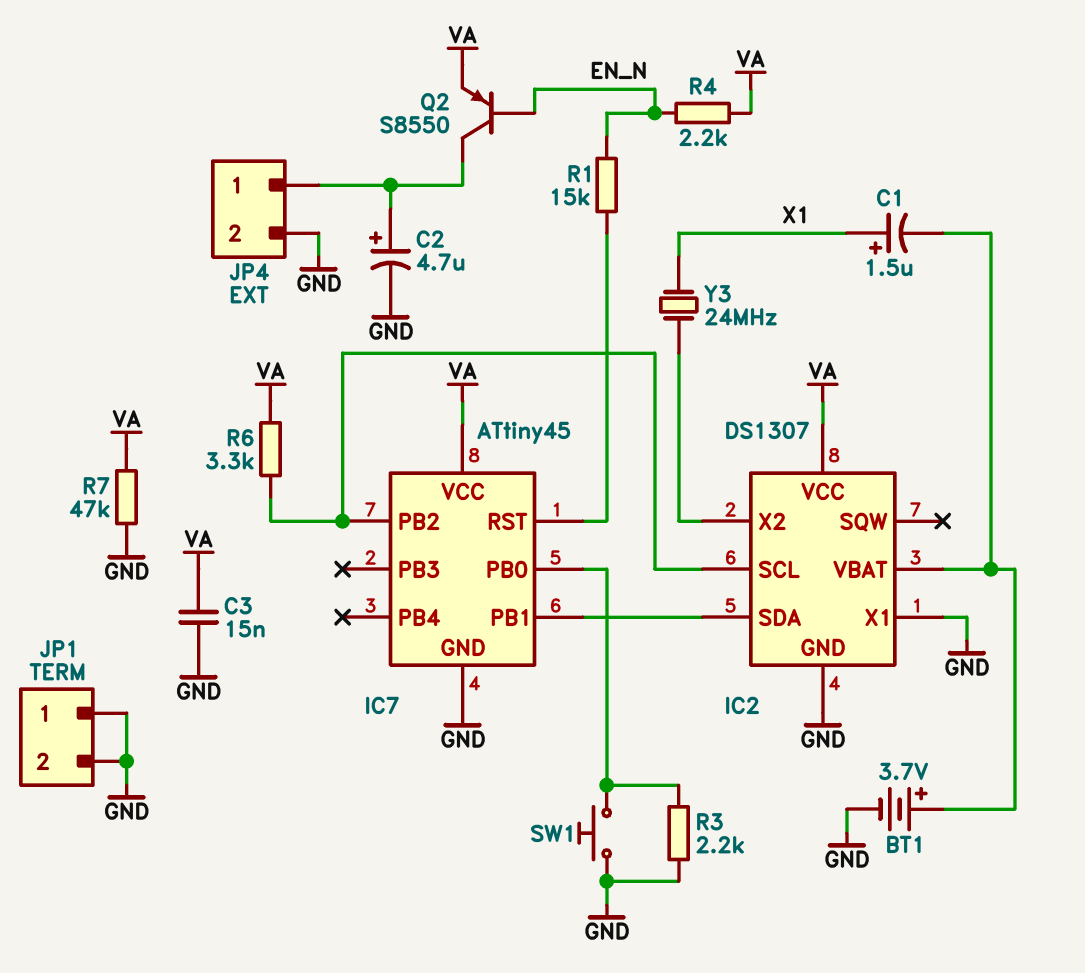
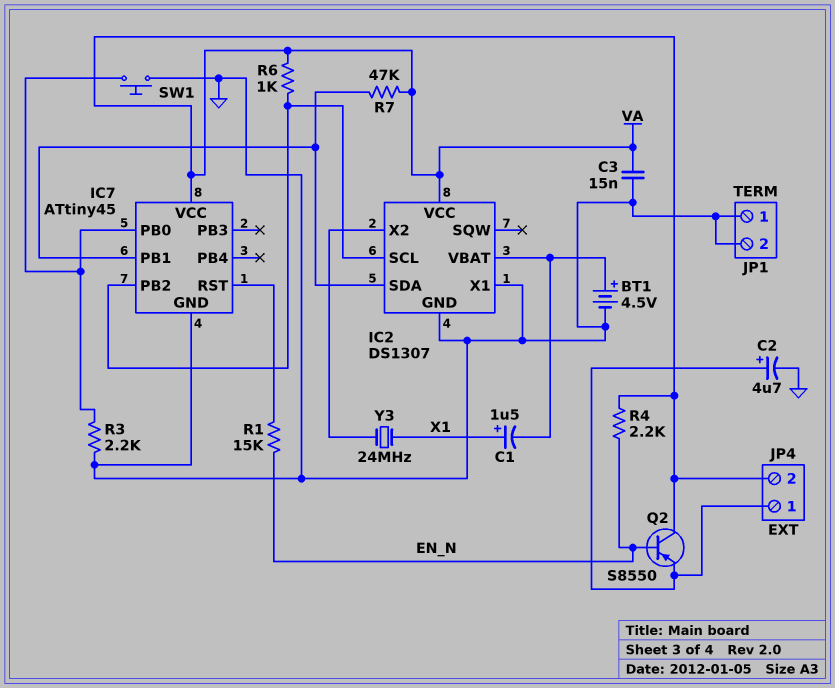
BT1: 3.7V (plus IC2/VBAT, minus GND) -> 4.5V (plus IC2/VBAT, minus GND)
JP4 pin 2: GND -> VA
Q2: PNP S8550 (B EN_N, C JP4/1, E VA) -> PNP S8550 (B EN_N, C VA, E JP4/1)
R6: 3.3k (IC2/SCL, VA) -> 1k (IC2/SCL, VA)
R7: 47k (GND, VA) -> 47k (IC2/SDA, VA)

